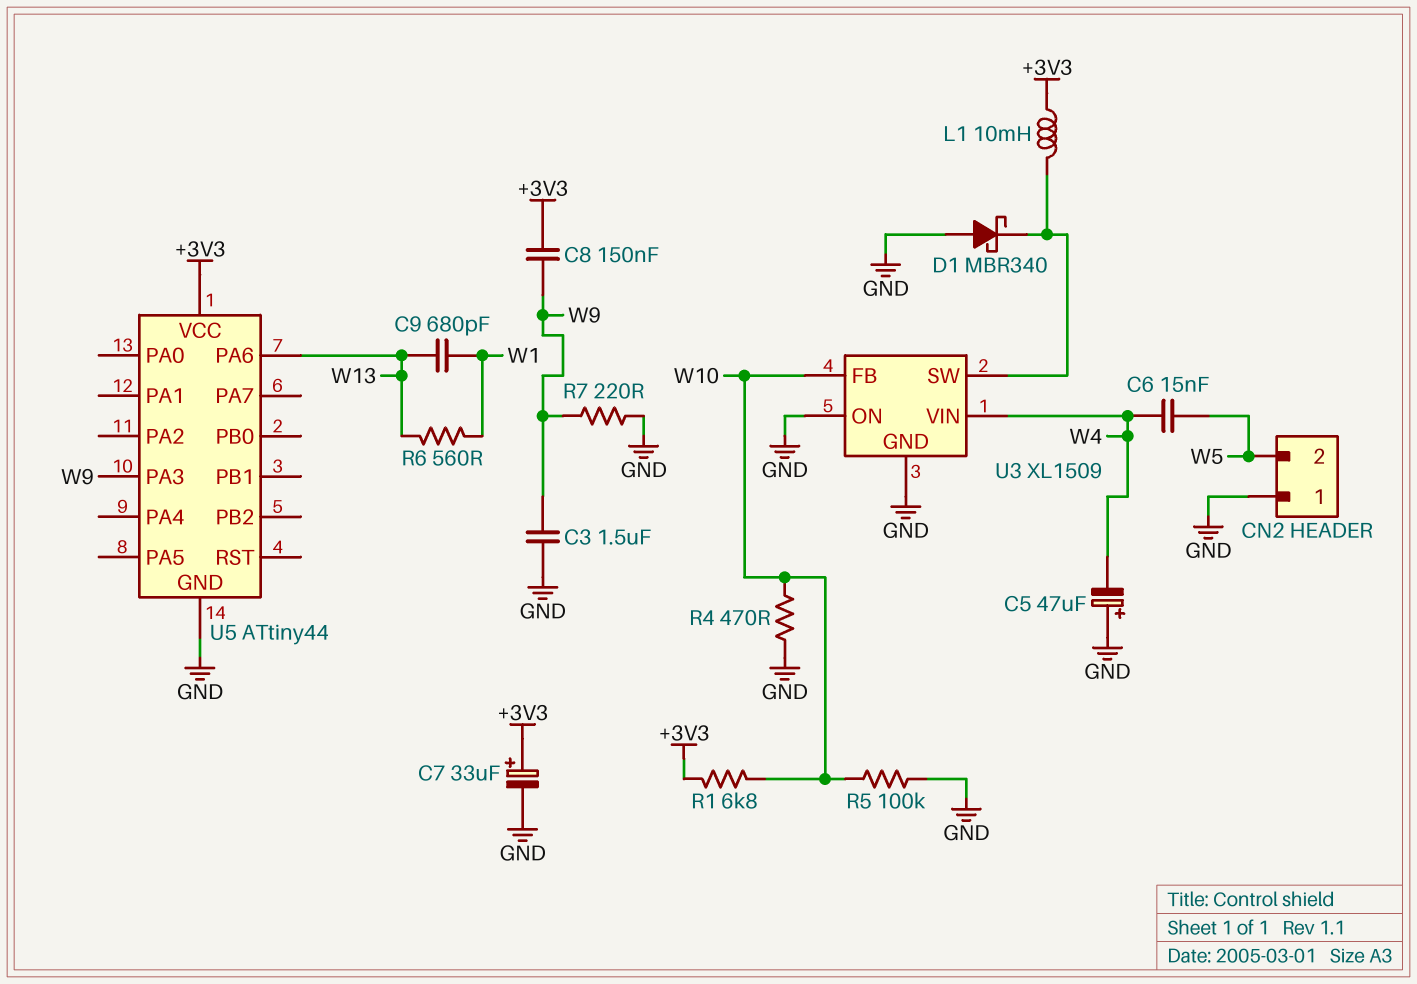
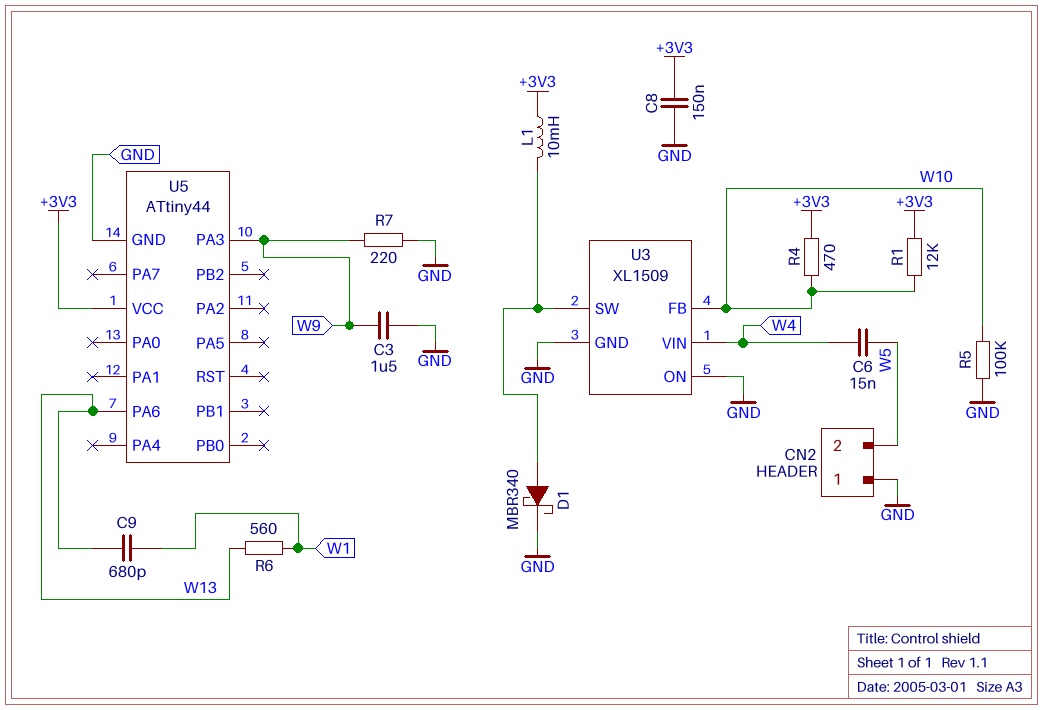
C5: 47uF (plus GND, minus W4) -> none
C7: 33uF (plus +3V3, minus GND) -> none
C8: 150nF (+3V3, W9) -> 150nF (+3V3, GND)
D1: schottky MBR340 (A GND, K U3/SW) -> schottky MBR340 (A U3/SW, K GND)
R1: 6.8k (+3V3, W10) -> 12k (+3V3, W10)
R4: 470 (GND, W10) -> 470 (+3V3, W10)

